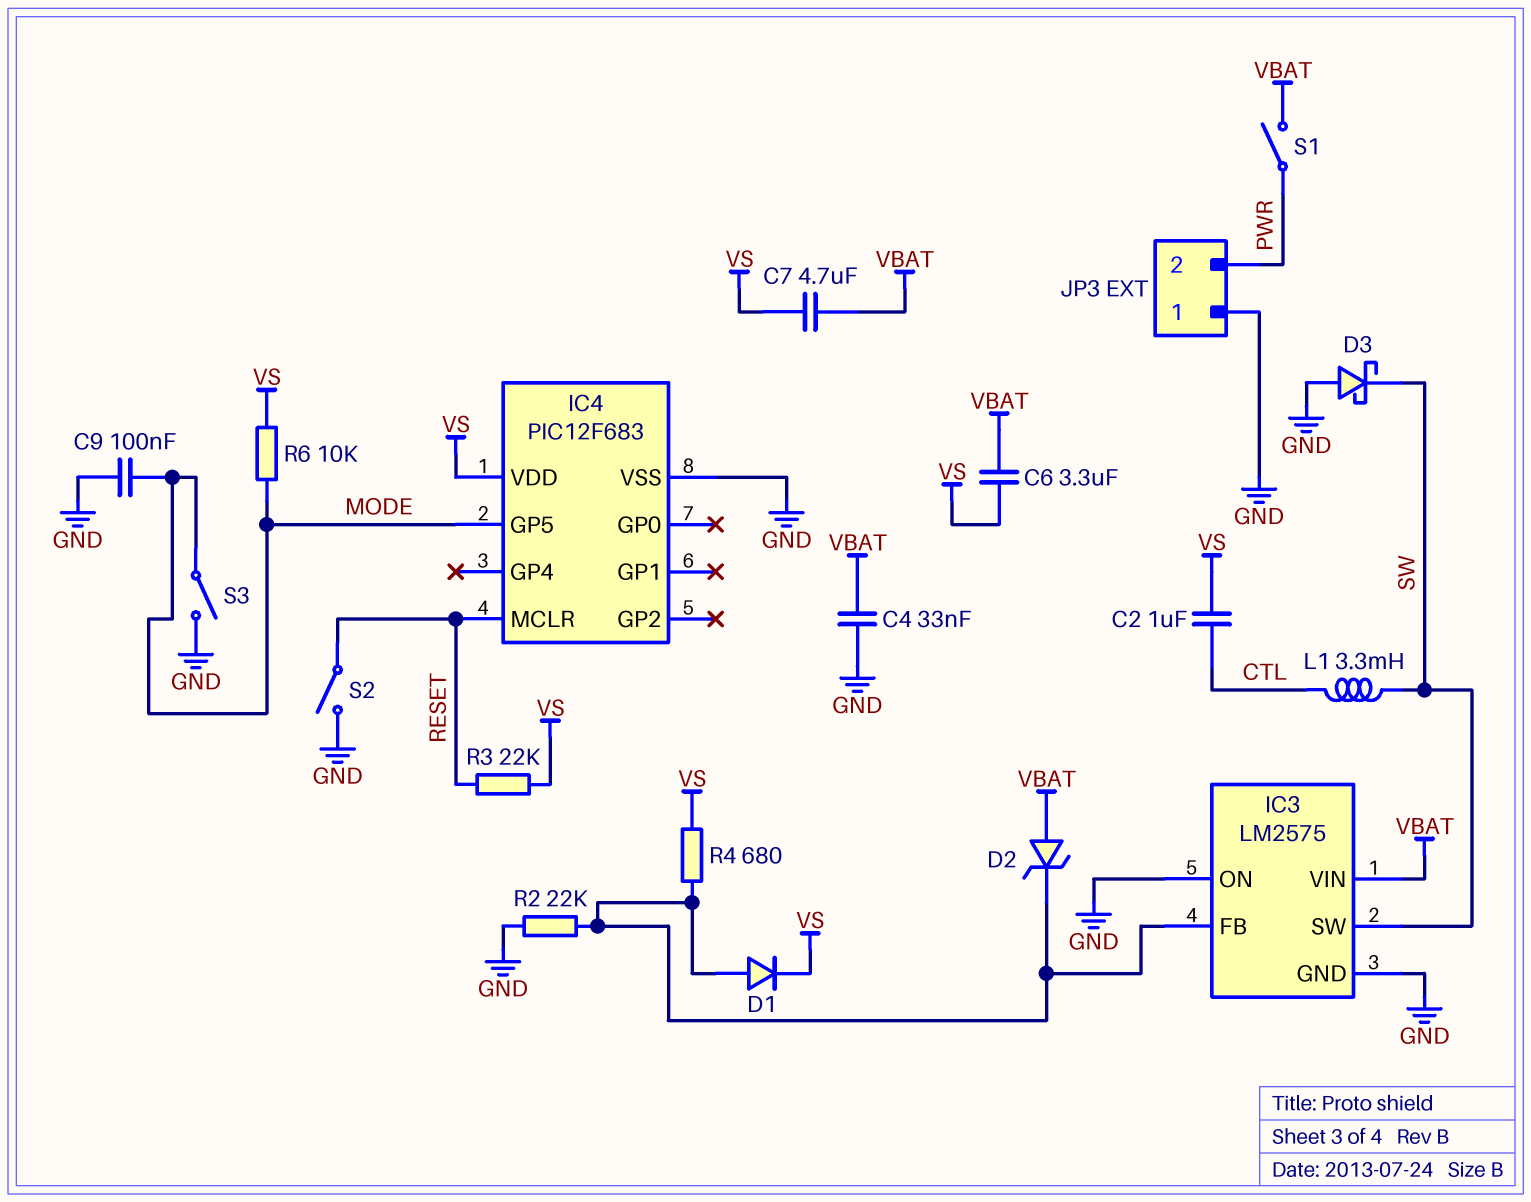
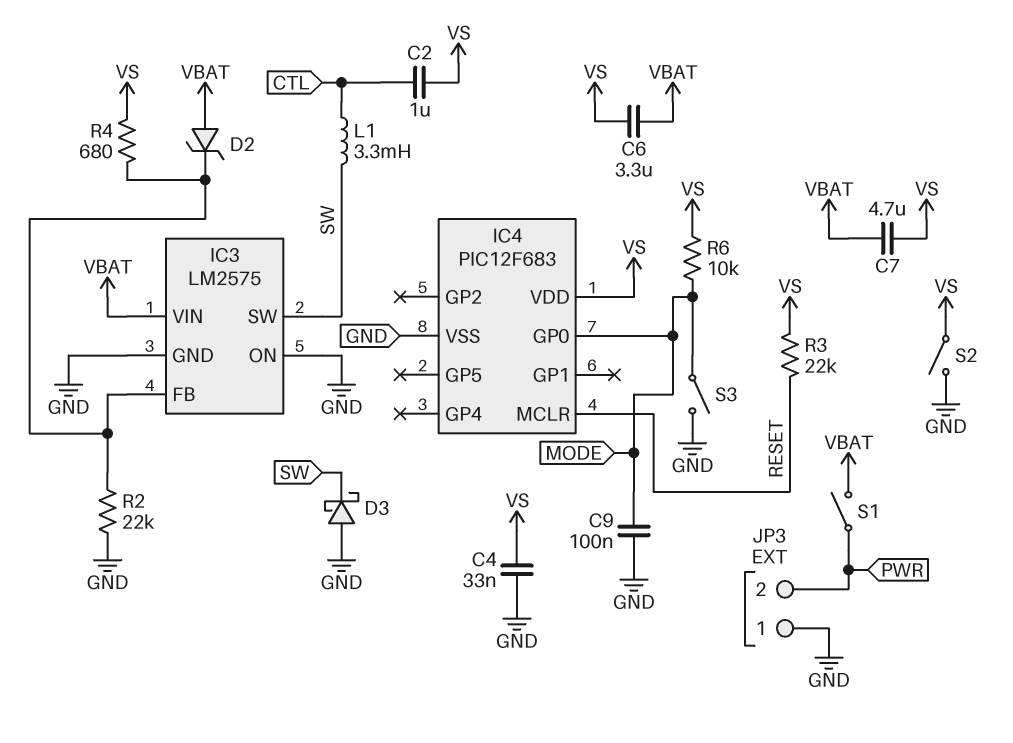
C4: 33nF (GND, VBAT) -> 33nF (GND, VS)
D1: diode (A IC3/FB, K VS) -> none
IC4 pin GP0: none -> MODE
IC4 pin GP5: MODE -> none
S2: switch (GND, RESET) -> switch (GND, VS)

